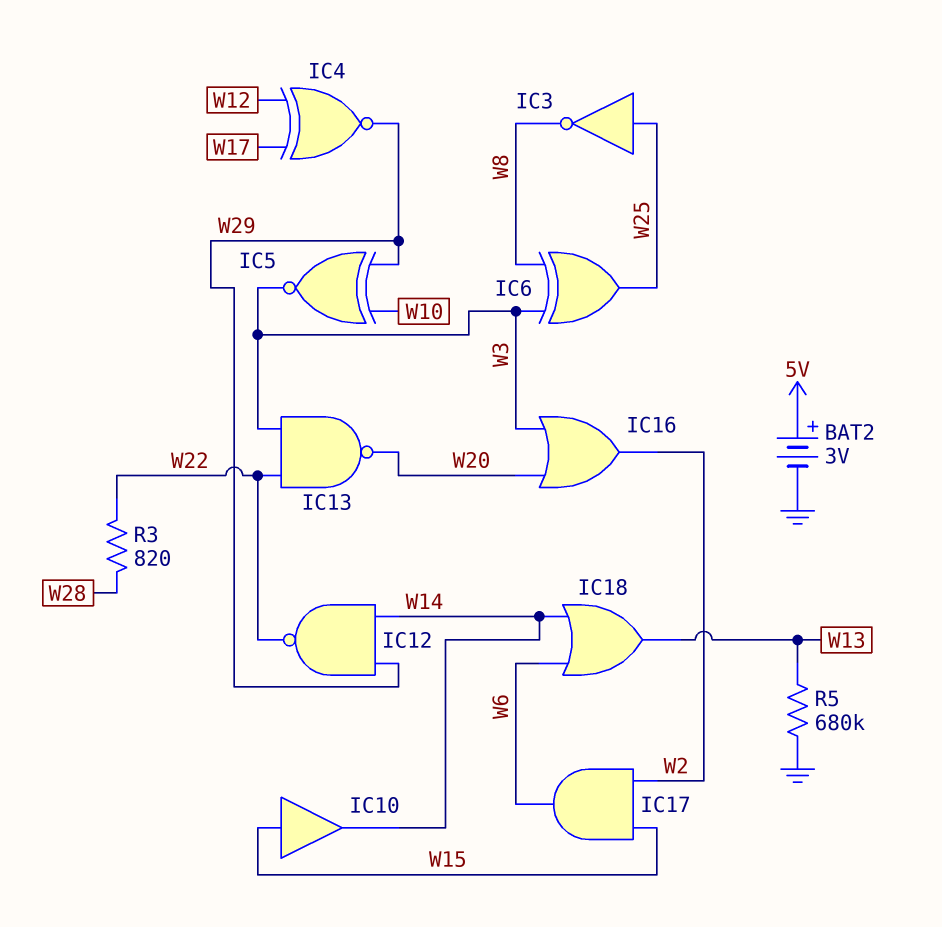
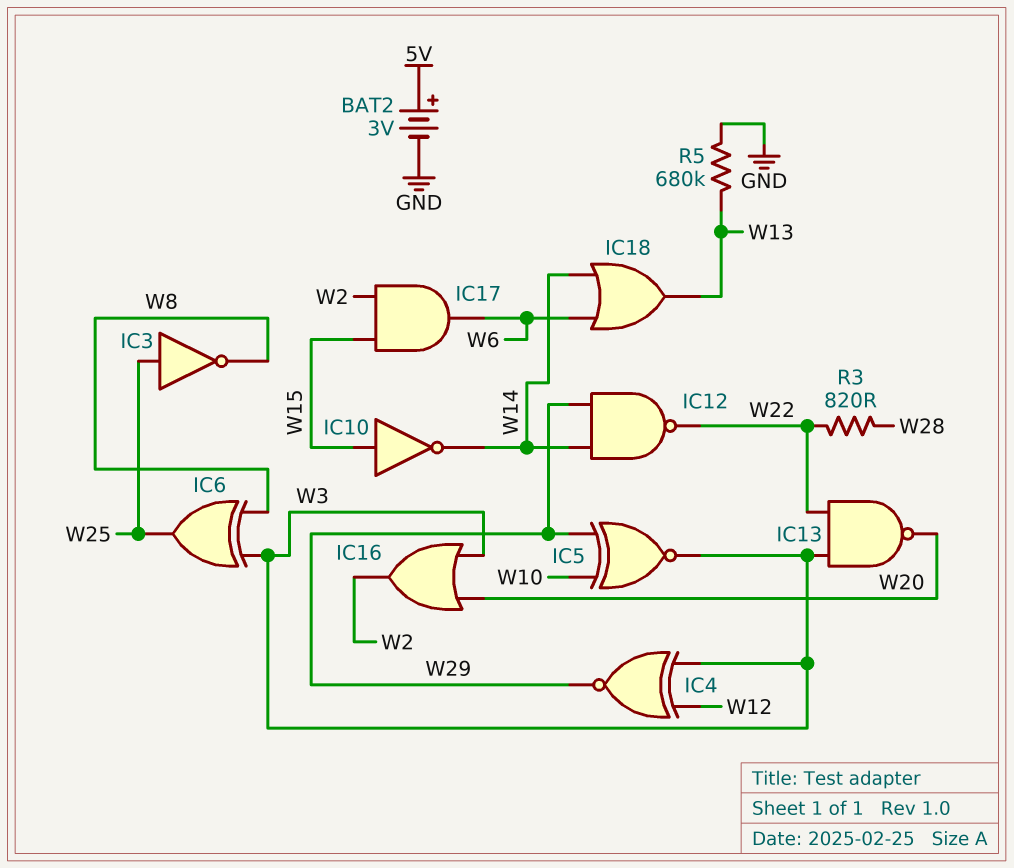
IC4: XNOR (in W12, in W17, out W29) -> XNOR (in W3, in W12, out W29)
IC10: buffer (in W15, out W14) -> NOT (in W15, out W14)

